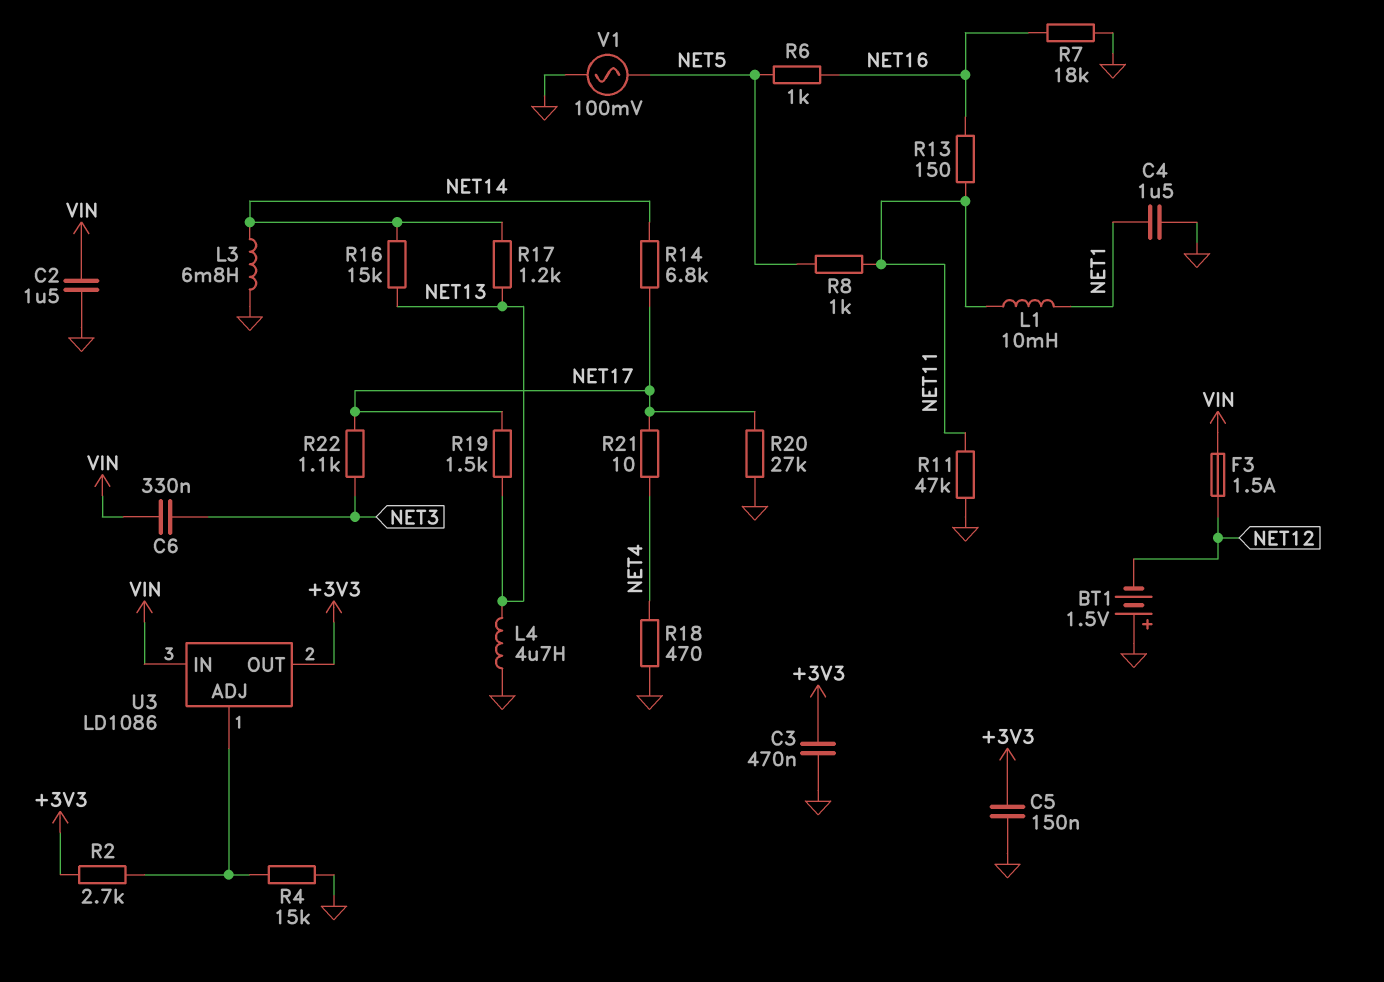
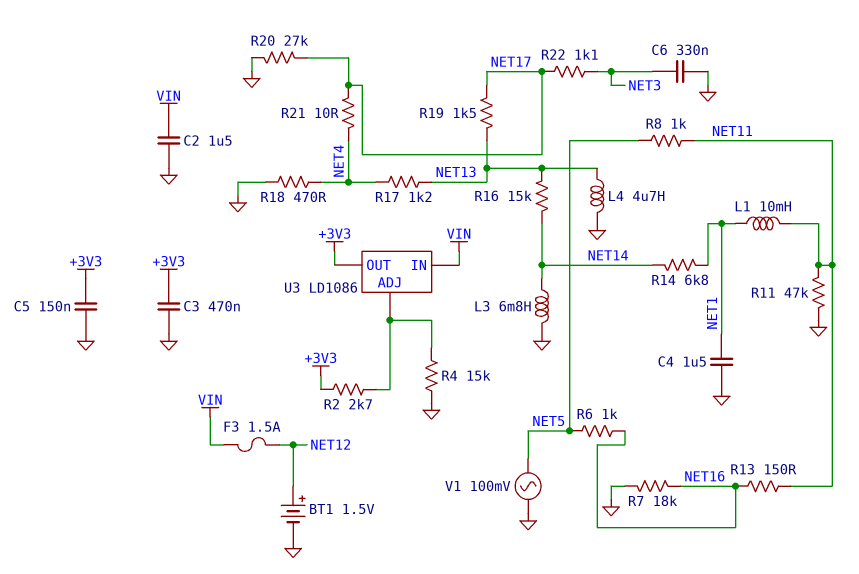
BT1: 1.5V (plus GND, minus NET12) -> 1.5V (plus NET12, minus GND)
C6: 330nF (NET3, VIN) -> 330nF (GND, NET3)
R14: 6.8k (NET14, NET17) -> 6.8k (NET1, NET14)
R17: 1.2k (NET13, NET14) -> 1.2k (NET4, NET13)

